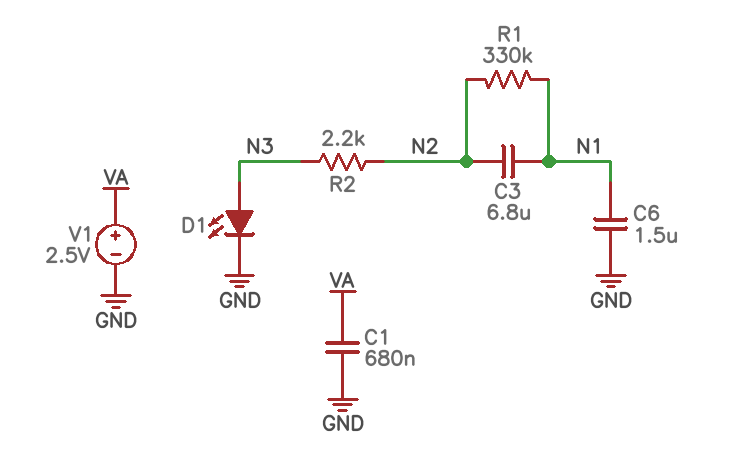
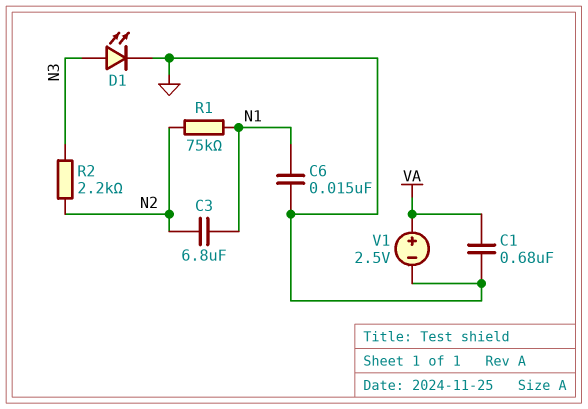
C6: 1.5uF (GND, N1) -> 15nF (GND, N1)
R1: 330k (N1, N2) -> 75k (N1, N2)

